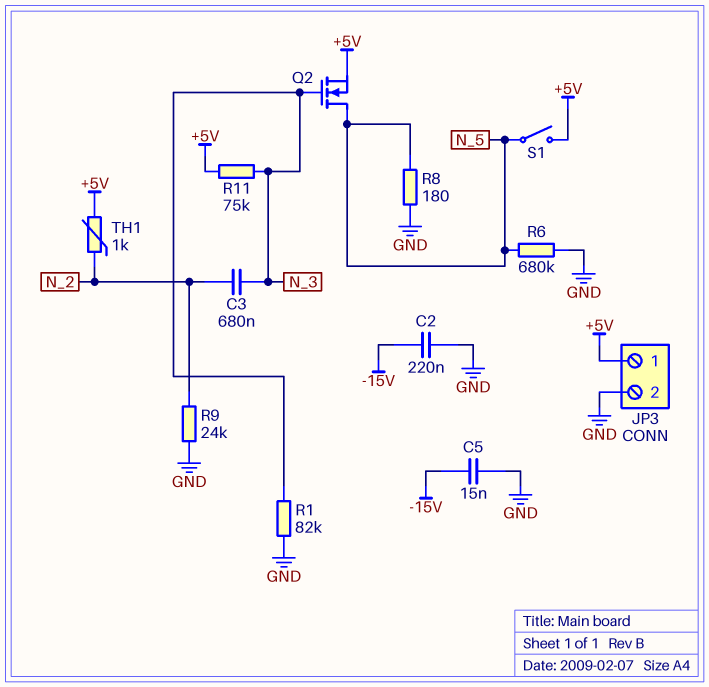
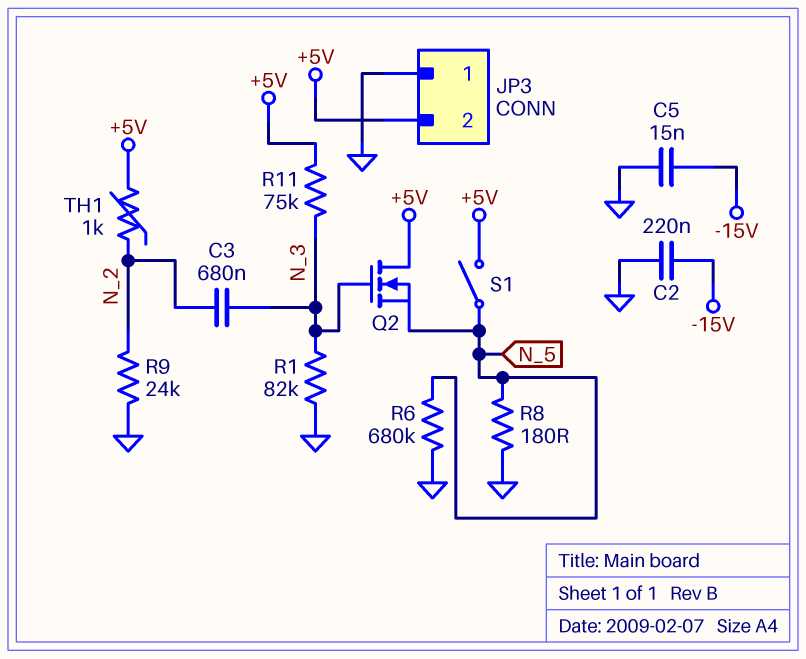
JP3 pin 1: +5V -> GND
JP3 pin 2: GND -> +5V
Q2: NMOS (G N_3, D N_5, S +5V) -> NMOS (G N_3, D +5V, S N_5)

